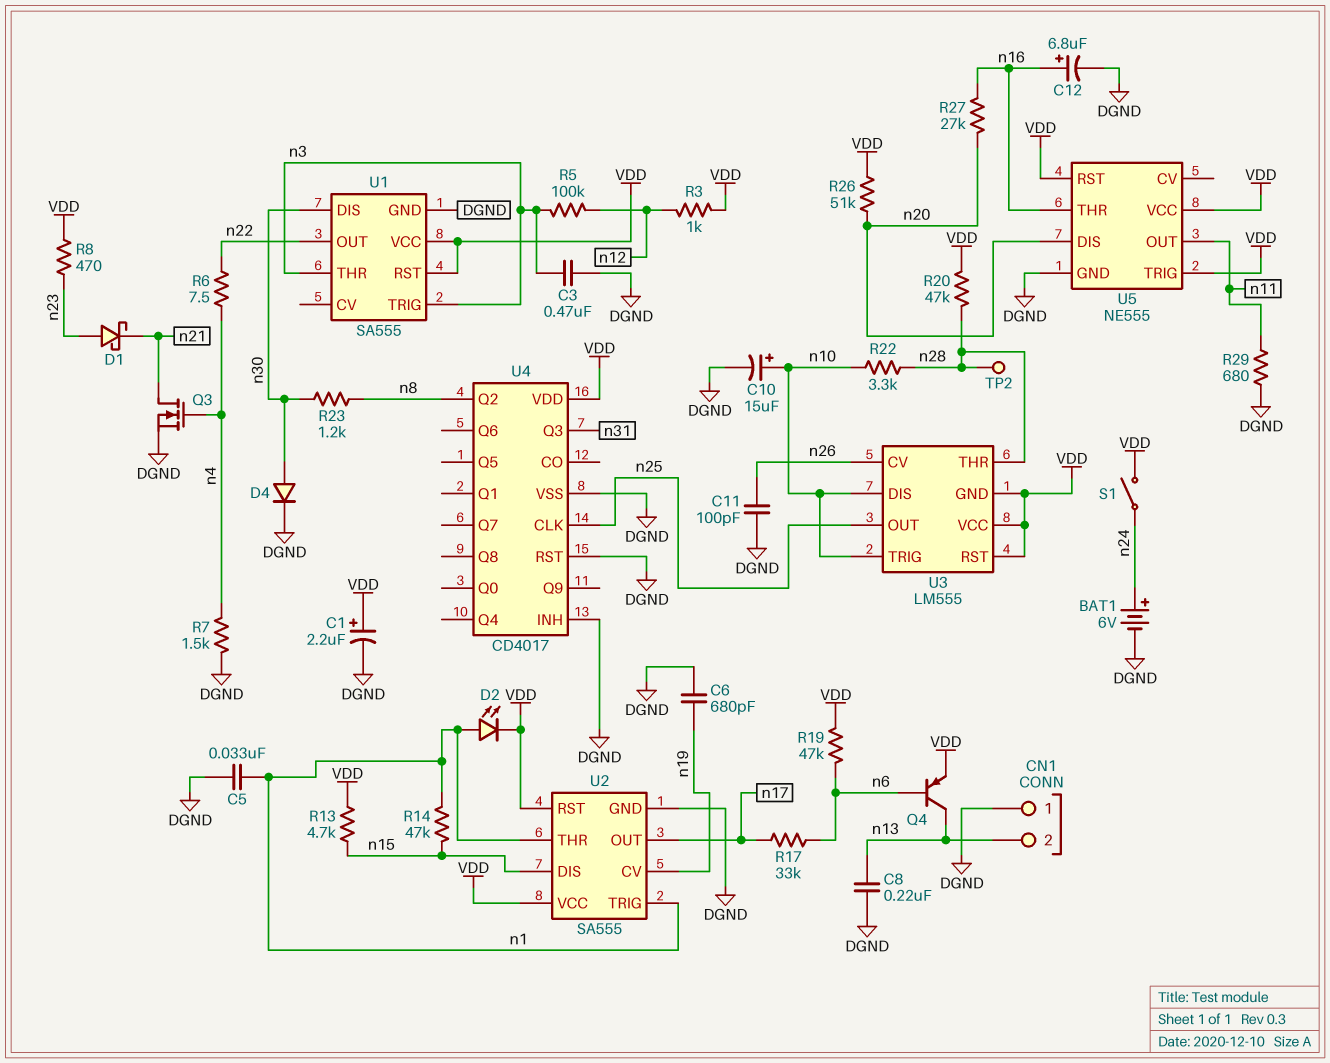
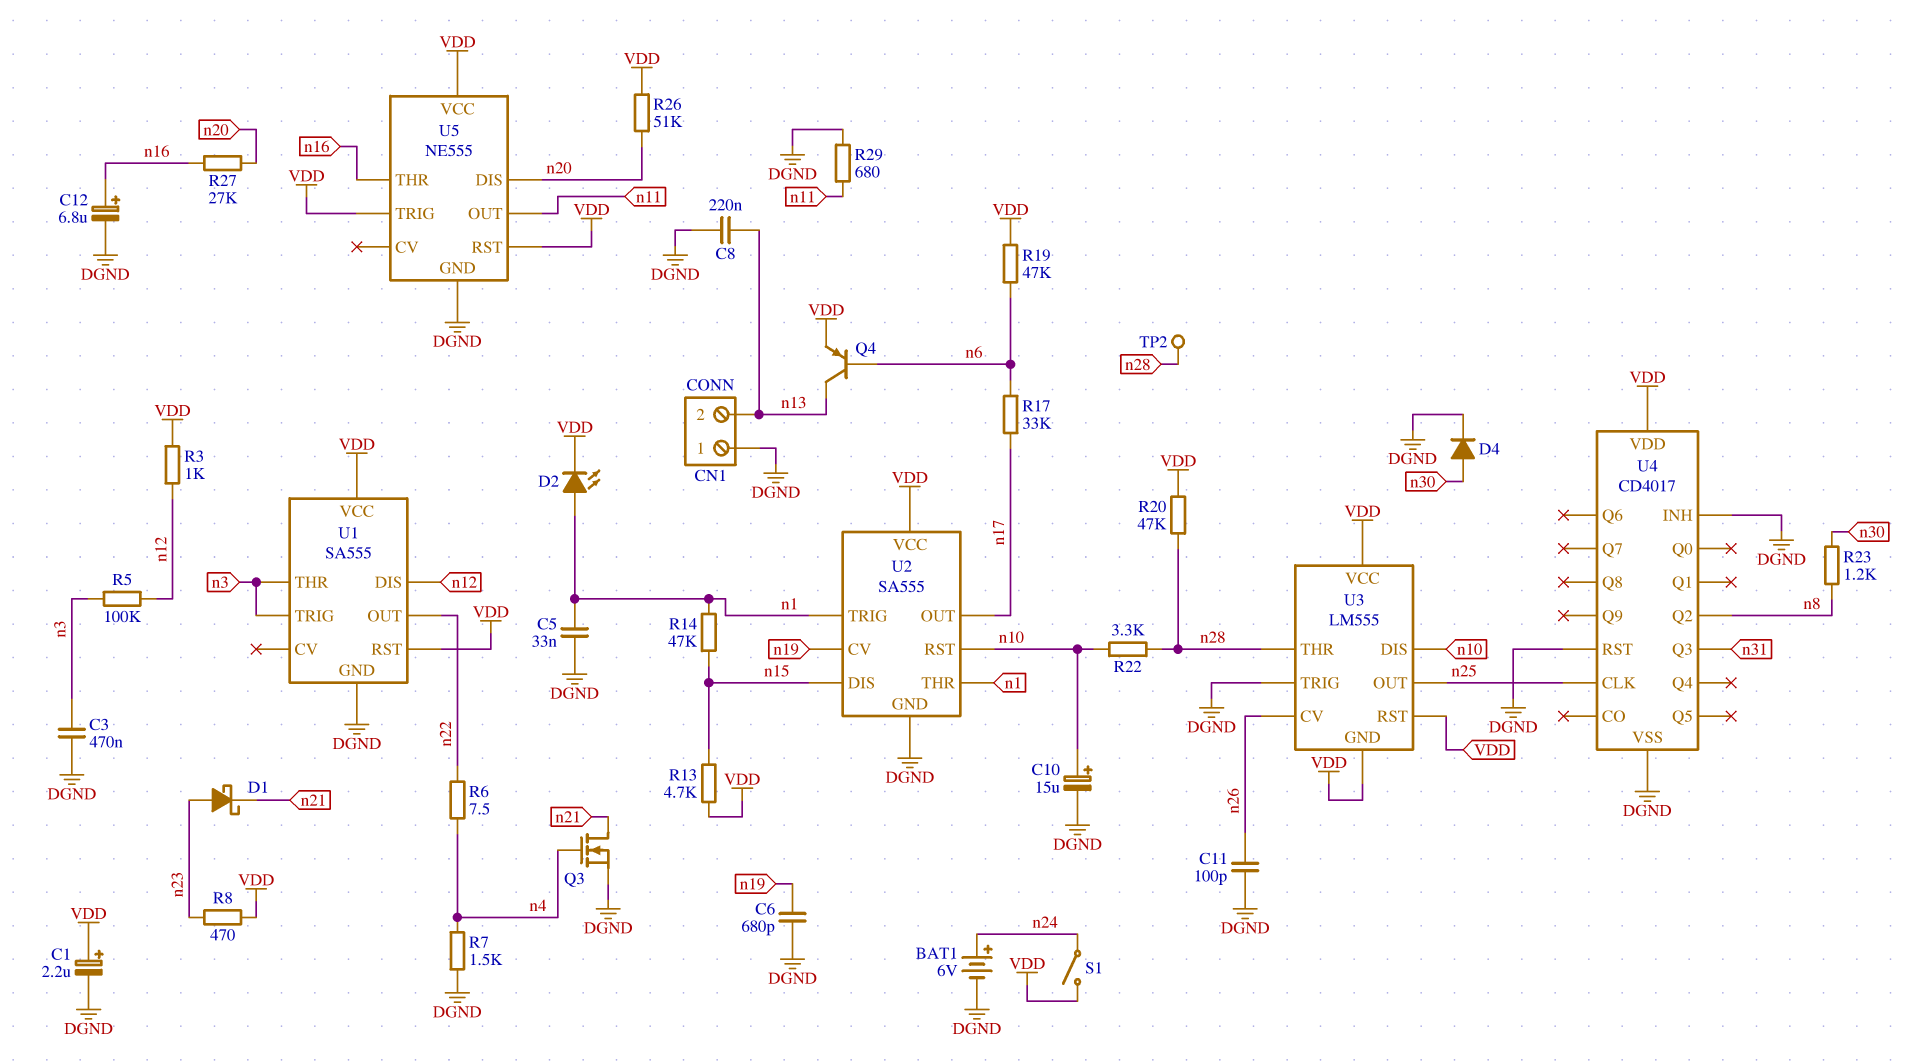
U1 pin DIS: n30 -> n12
U2 pin RST: VDD -> n10
U3 pin TRIG: n10 -> DGND

